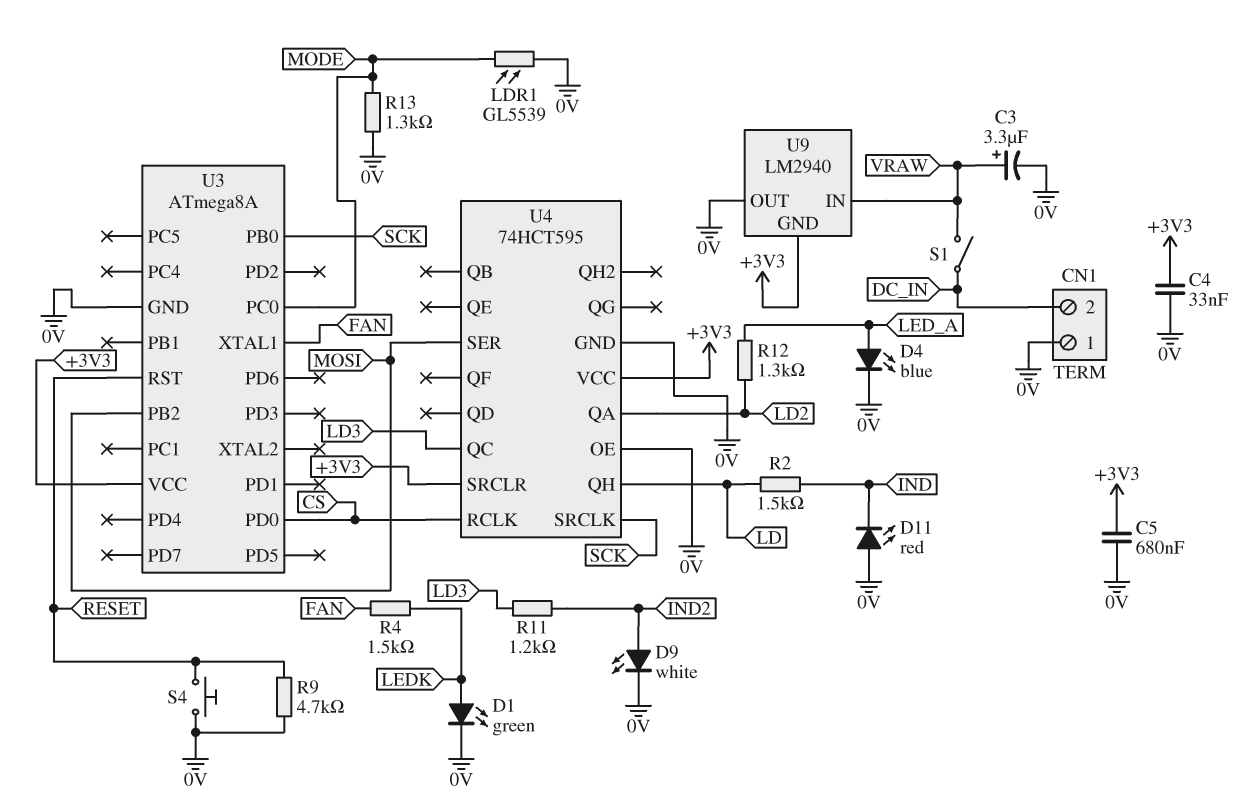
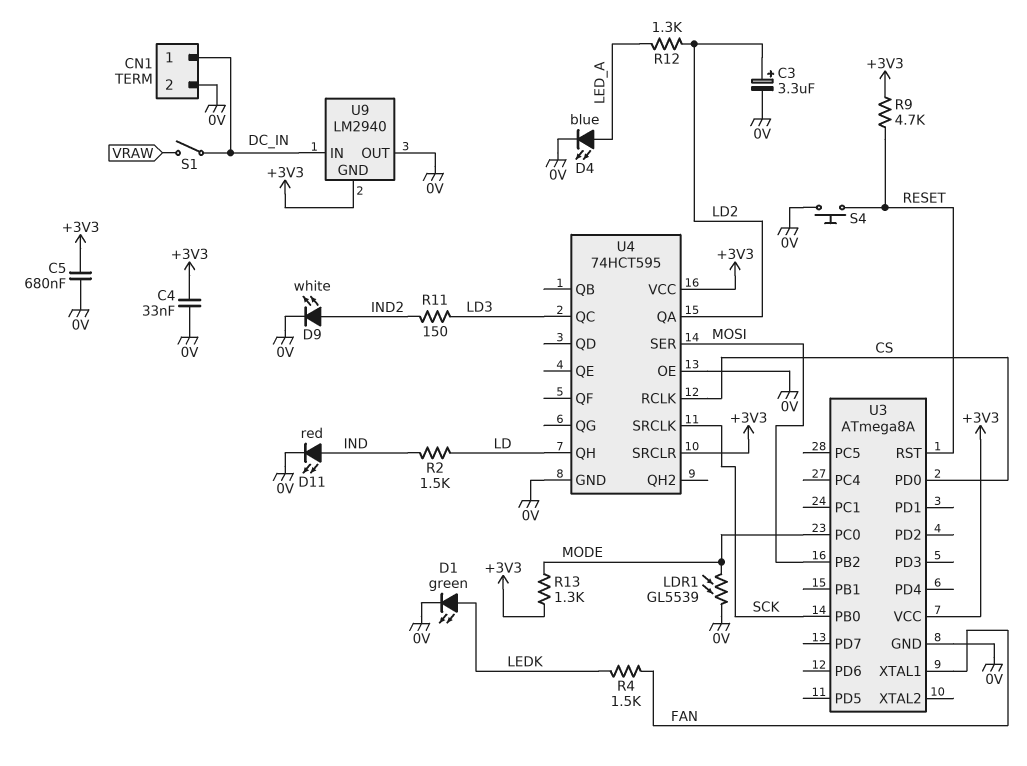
C3: 3.3uF (plus VRAW, minus 0V) -> 3.3uF (plus LD2, minus 0V)
CN1 pin 1: 0V -> DC_IN
CN1 pin 2: DC_IN -> 0V
D11: LED red (A 0V, K IND) -> LED red (A IND, K 0V)
R9: 4.7k (0V, RESET) -> 4.7k (+3V3, RESET)
R11: 1.2k (IND2, LD3) -> 150 (IND2, LD3)
R13: 1.3k (0V, MODE) -> 1.3k (+3V3, MODE)
U9 pin IN: VRAW -> DC_IN

